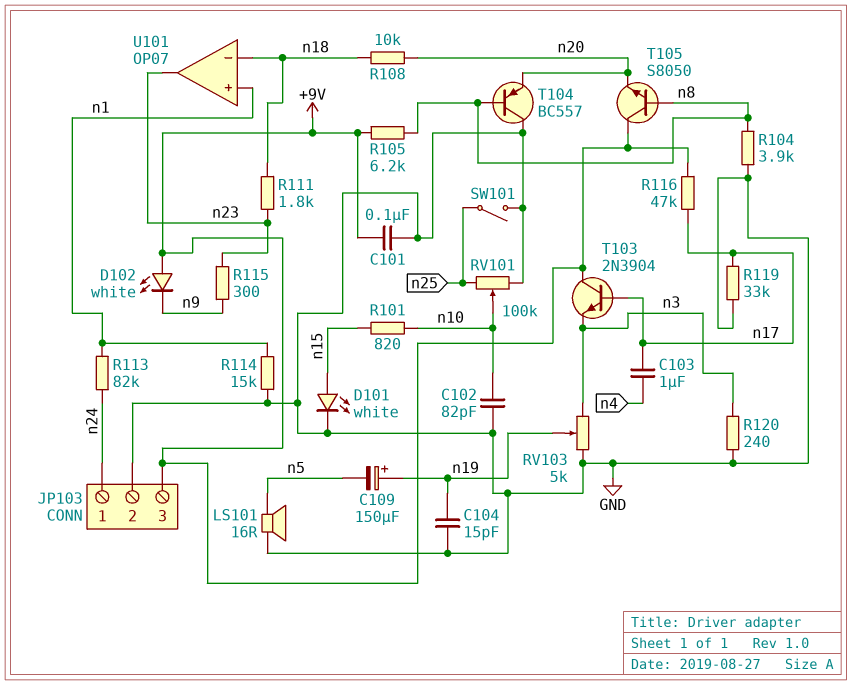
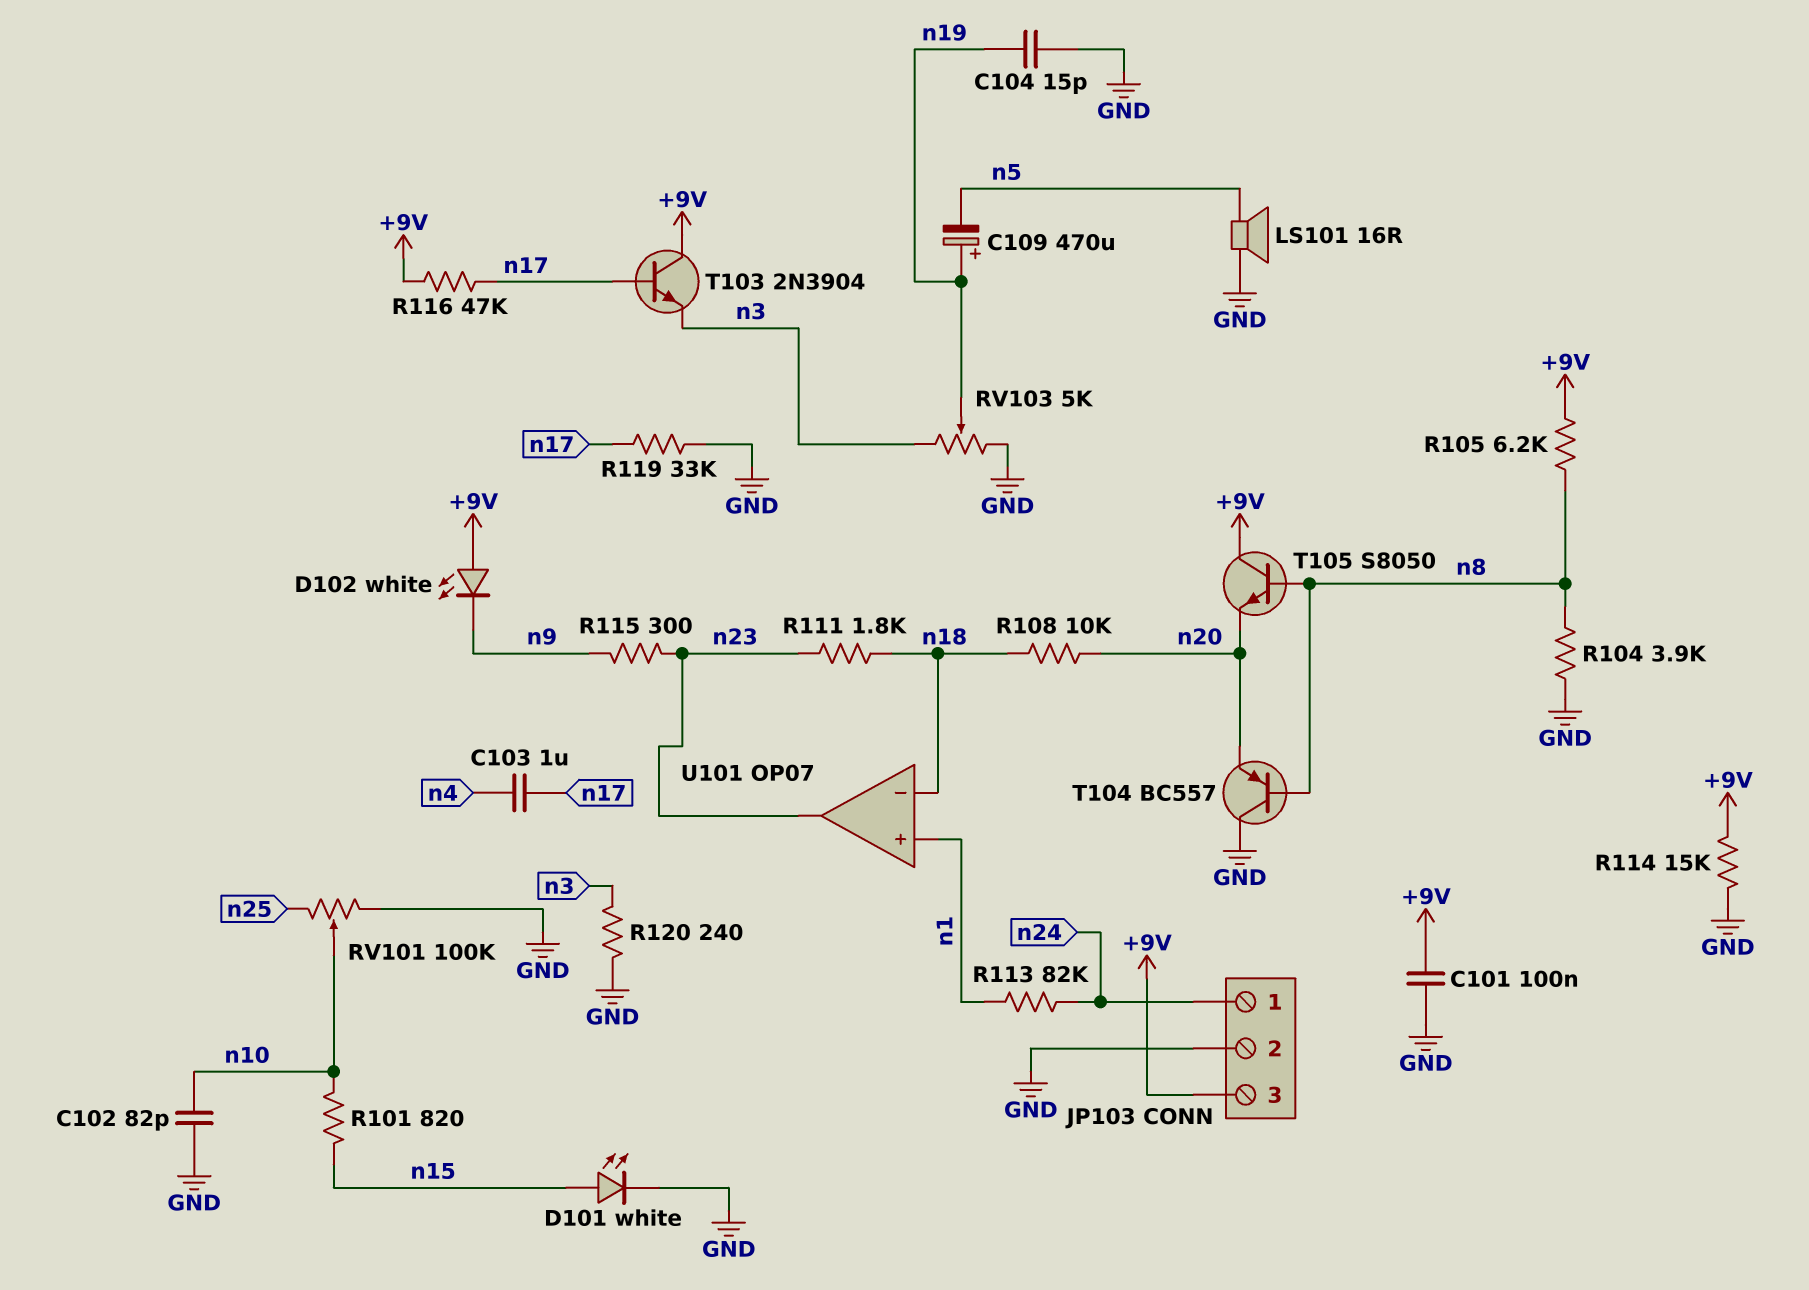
C109: 150uF (plus n19, minus n5) -> 470uF (plus n19, minus n5)
R114: 15k (GND, n1) -> 15k (+9V, GND)
SW101: switch (GND, n25) -> none

